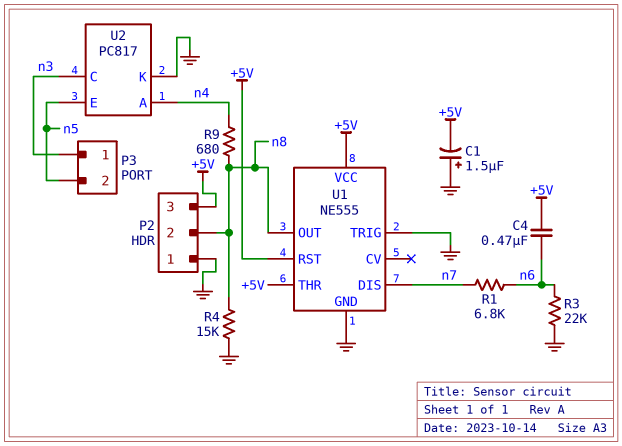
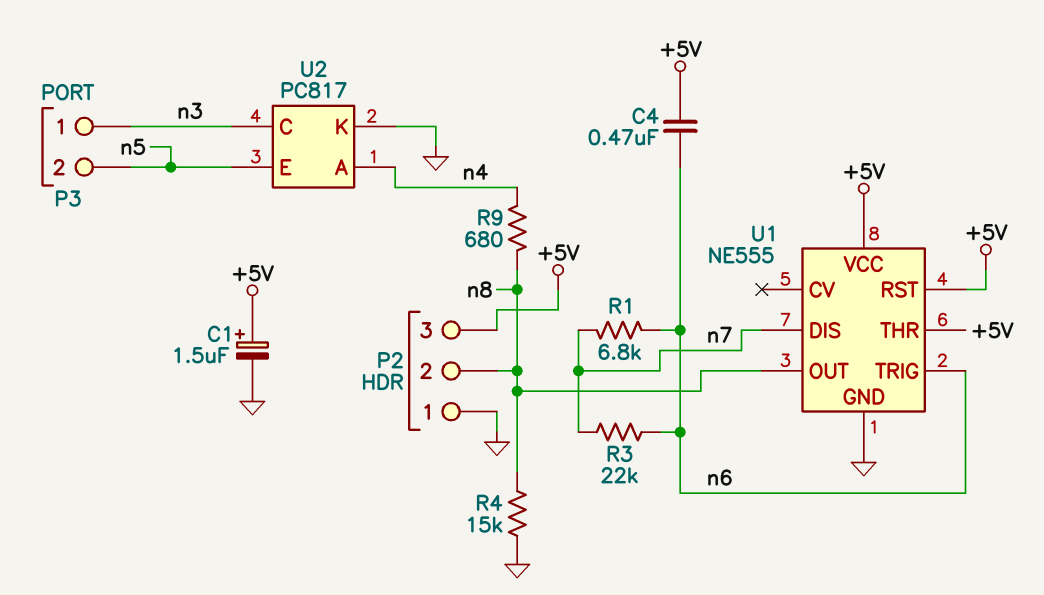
C1: 1.5uF (plus GND, minus +5V) -> 1.5uF (plus +5V, minus GND)
R3: 22k (GND, n6) -> 22k (n6, n7)
U1 pin TRIG: GND -> n6

